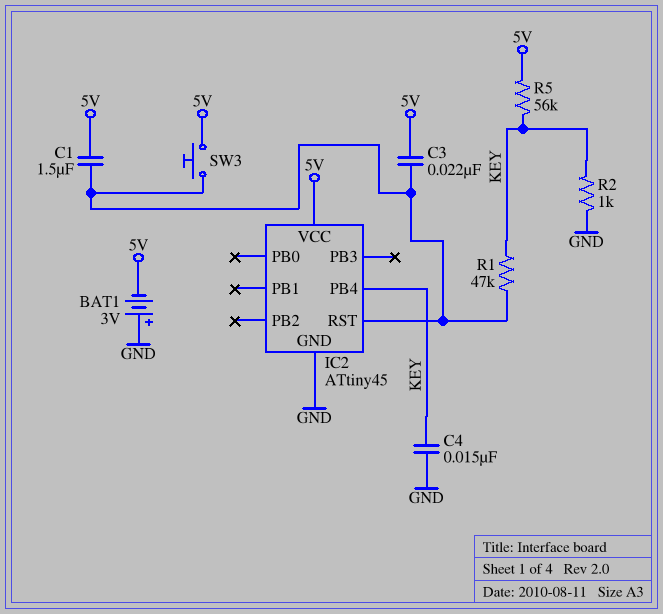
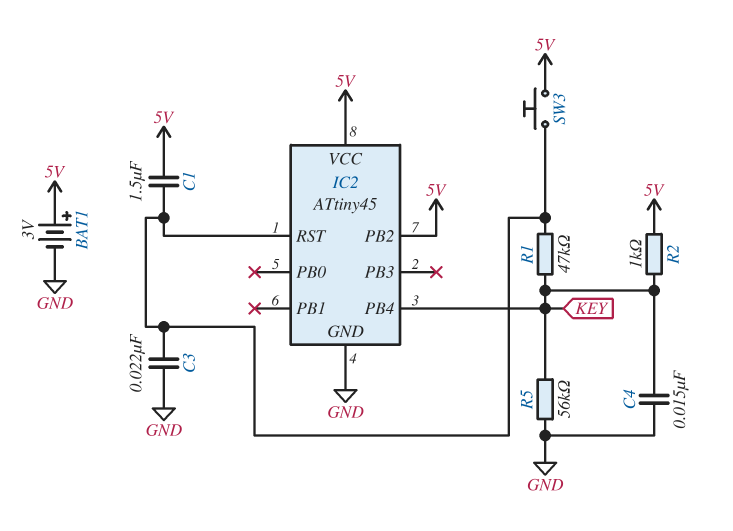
BAT1: 3V (plus GND, minus 5V) -> 3V (plus 5V, minus GND)
C3: 22nF (5V, IC2/RST) -> 22nF (GND, IC2/RST)
IC2 pin PB2: none -> 5V
R2: 1k (GND, KEY) -> 1k (5V, KEY)
R5: 56k (5V, KEY) -> 56k (GND, KEY)

